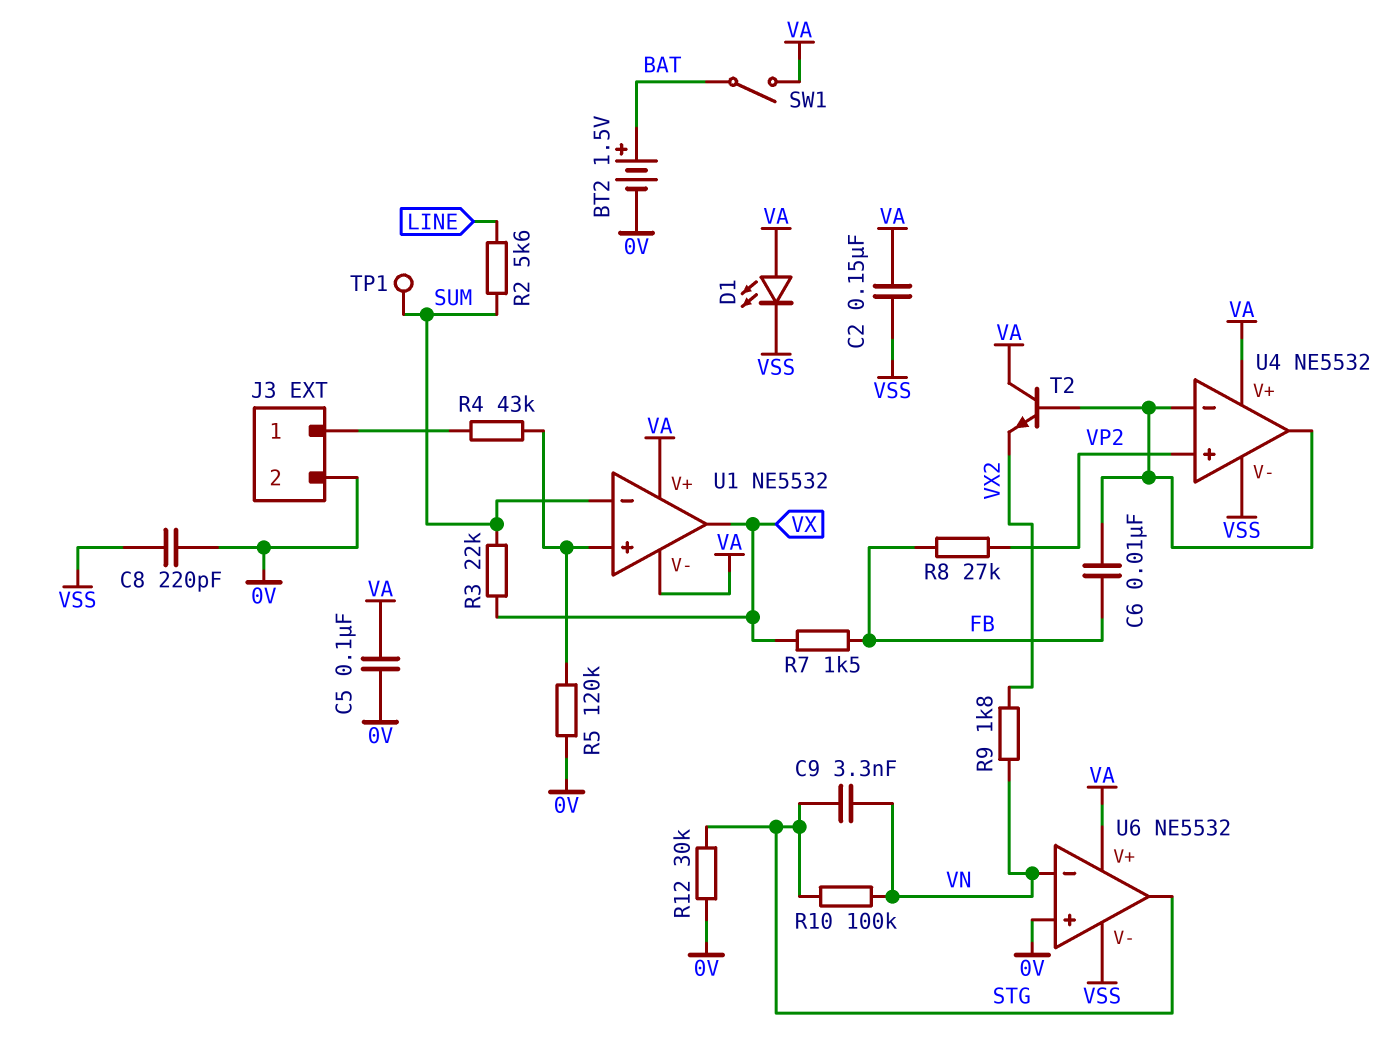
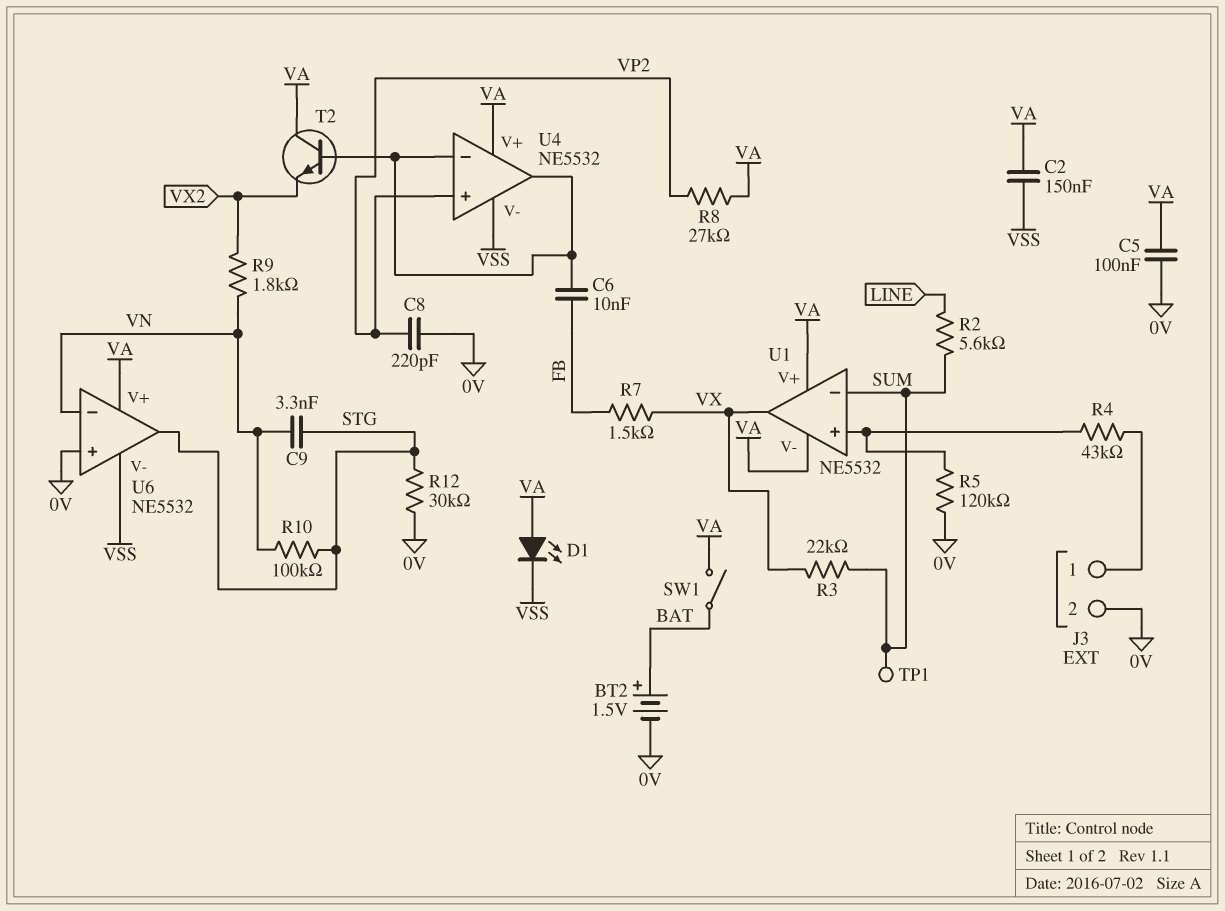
C8: 220pF (0V, VSS) -> 220pF (0V, VP2)
R8: 27k (FB, VP2) -> 27k (VA, VP2)

